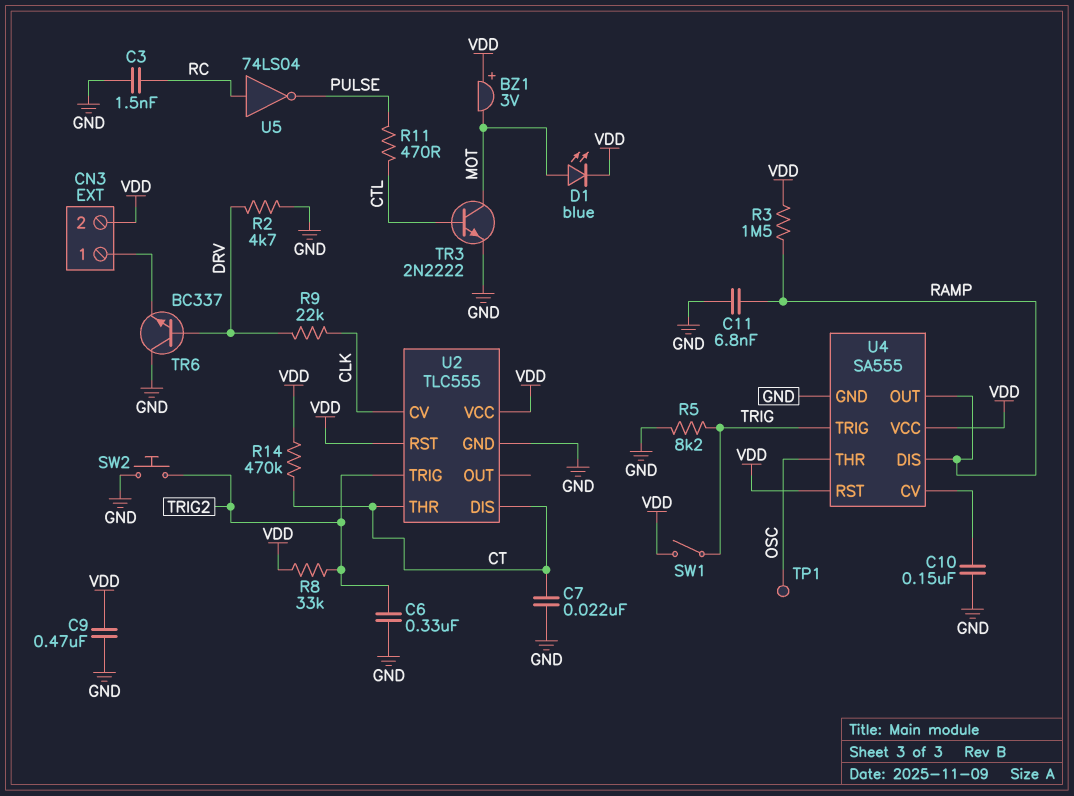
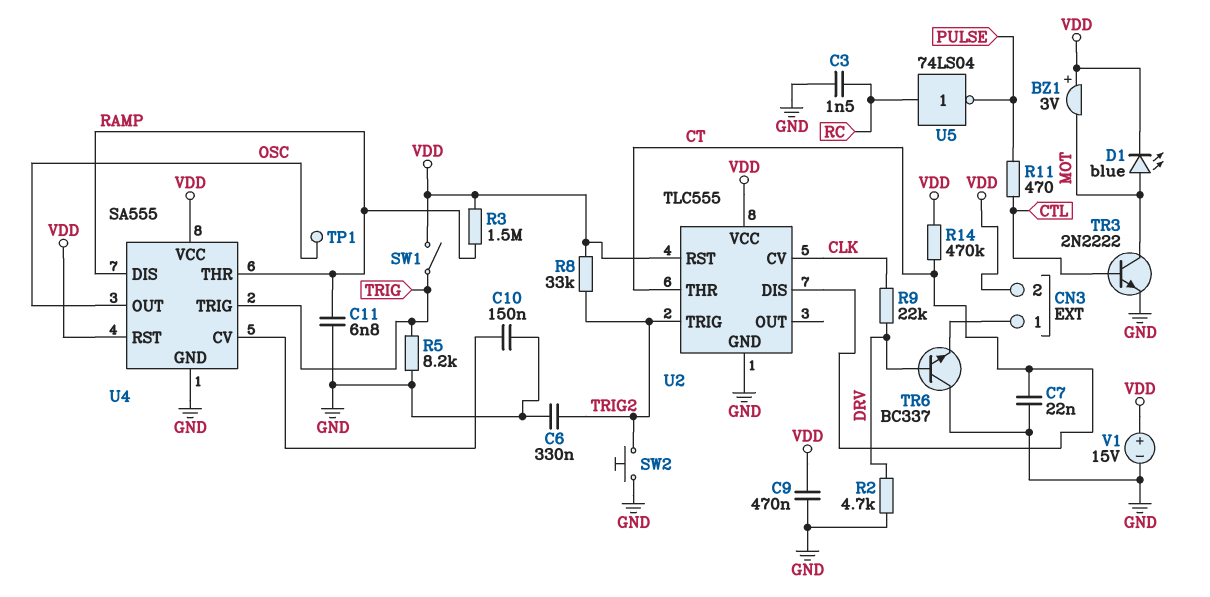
U4 pin OUT: RAMP -> OSC
U4 pin THR: OSC -> RAMP
V1: none -> 15V (plus VDD, minus GND)

